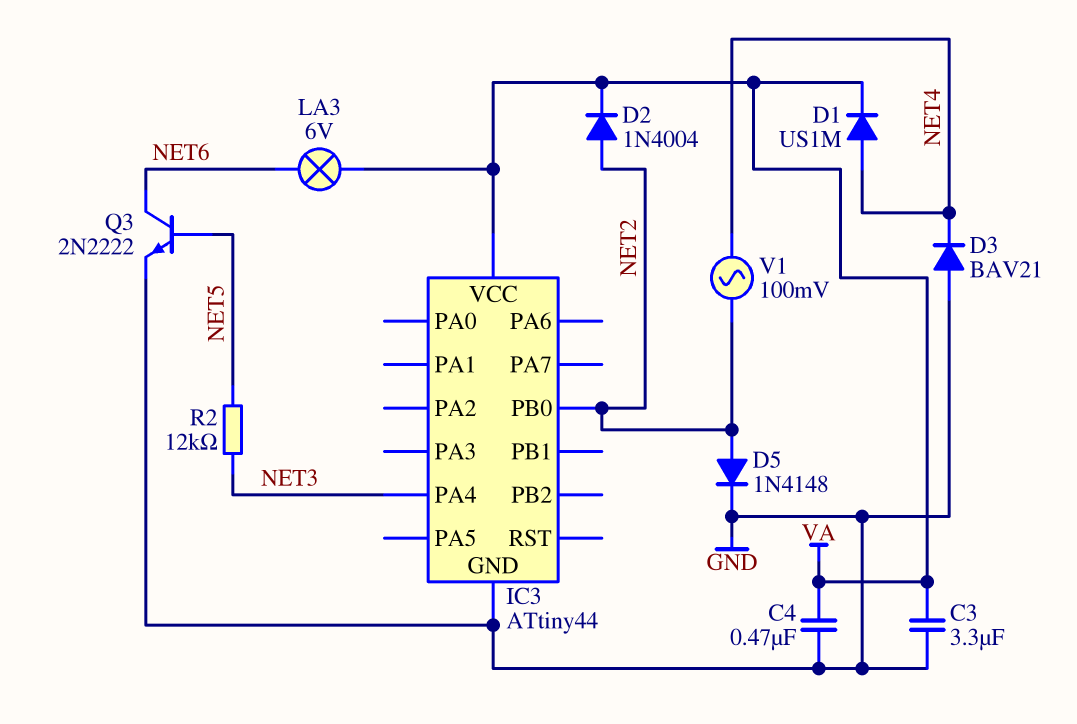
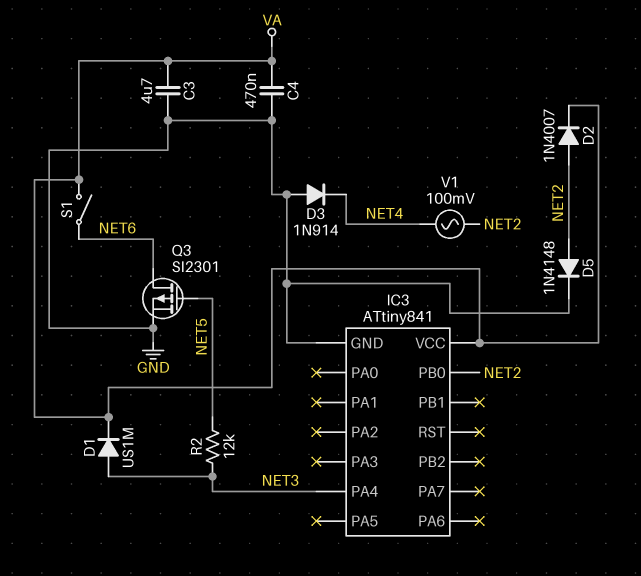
C3: 3.3uF (GND, VA) -> 4.7uF (GND, VA)
D1: diode US1M (A NET4, K VA) -> diode US1M (A NET3, K VA)
D2: diode 1N4004 (A NET2, K VA) -> diode 1N4007 (A NET2, K VA)
D3: diode BAV21 (A GND, K NET4) -> diode 1N914 (A GND, K NET4)
IC3: ATtiny44 -> ATtiny841
LA3: lamp 6V (NET6, VA) -> none
Q3: NPN 2N2222 (B NET5, C NET6, E GND) -> PMOS SI2301 (G NET5, D NET6, S GND)
S1: none -> switch (NET6, VA)

